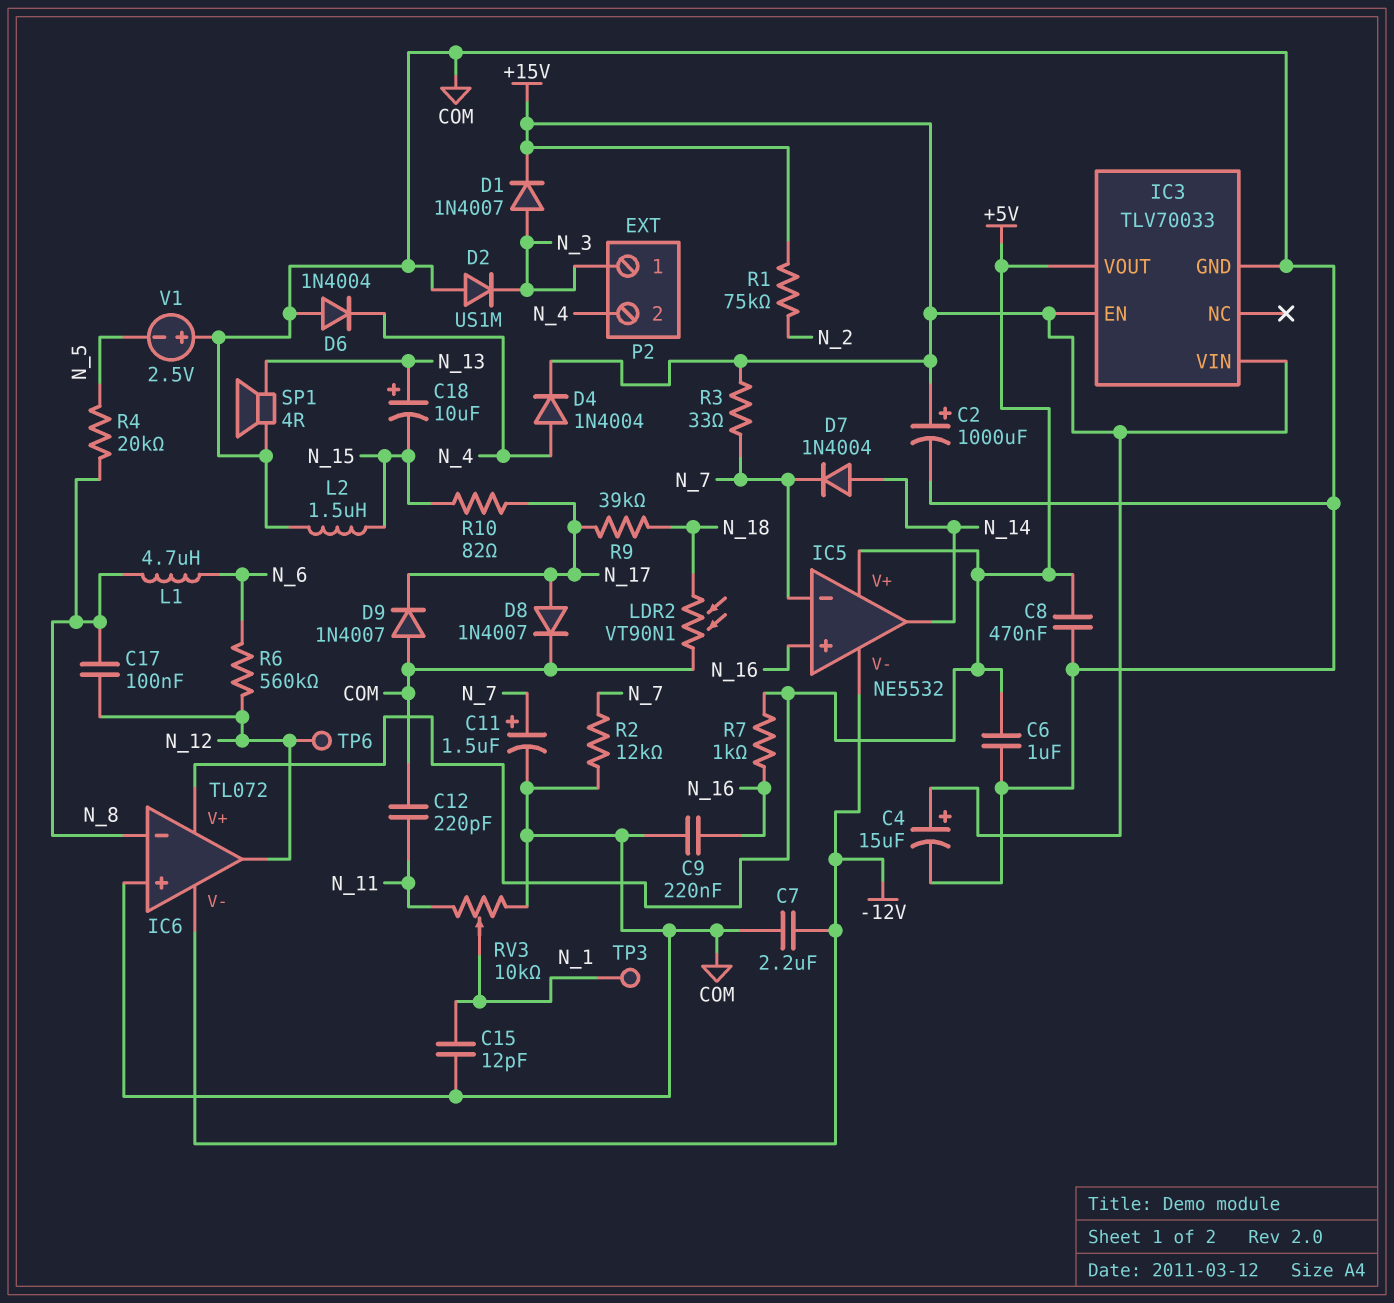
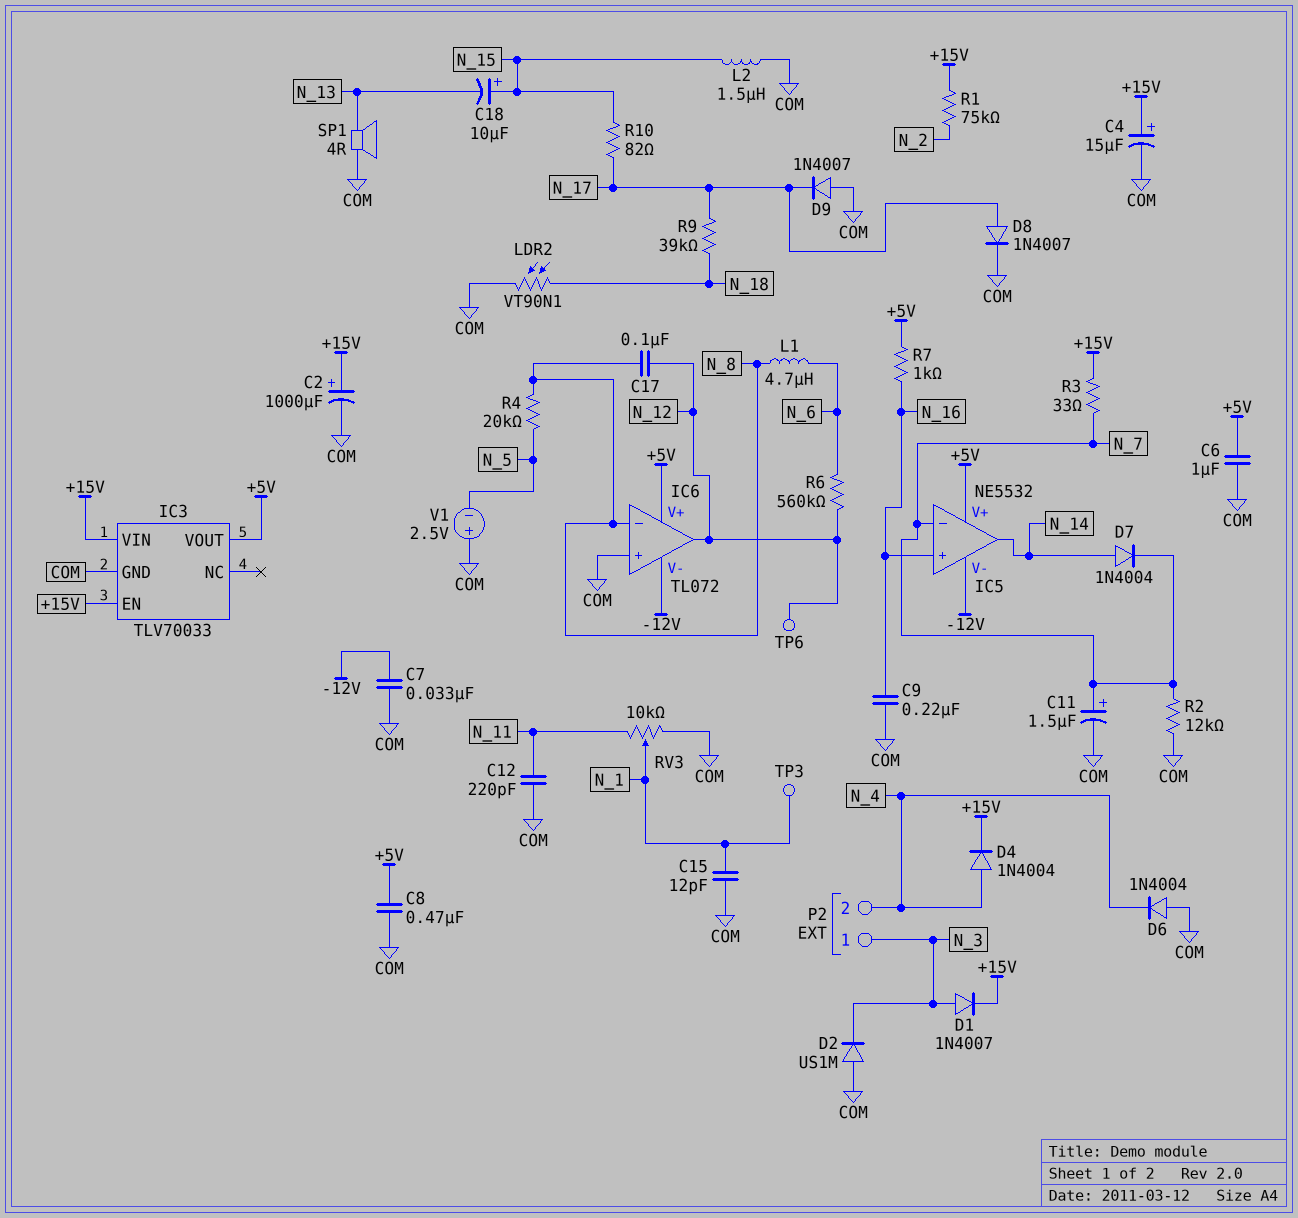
C7: 2.2uF (-12V, COM) -> 33nF (-12V, COM)
C18: 10uF (plus N_13, minus N_15) -> 10uF (plus N_15, minus N_13)

